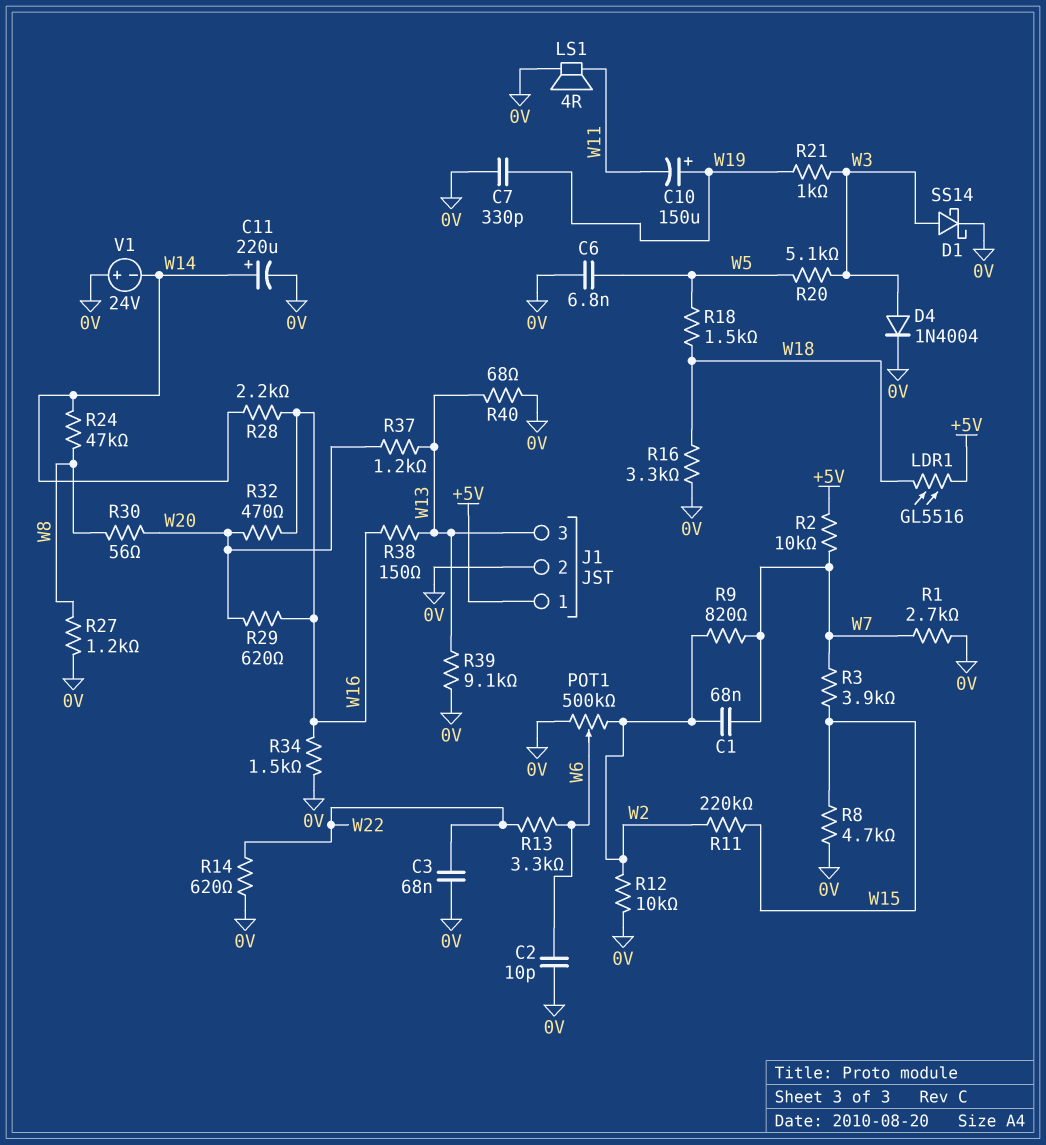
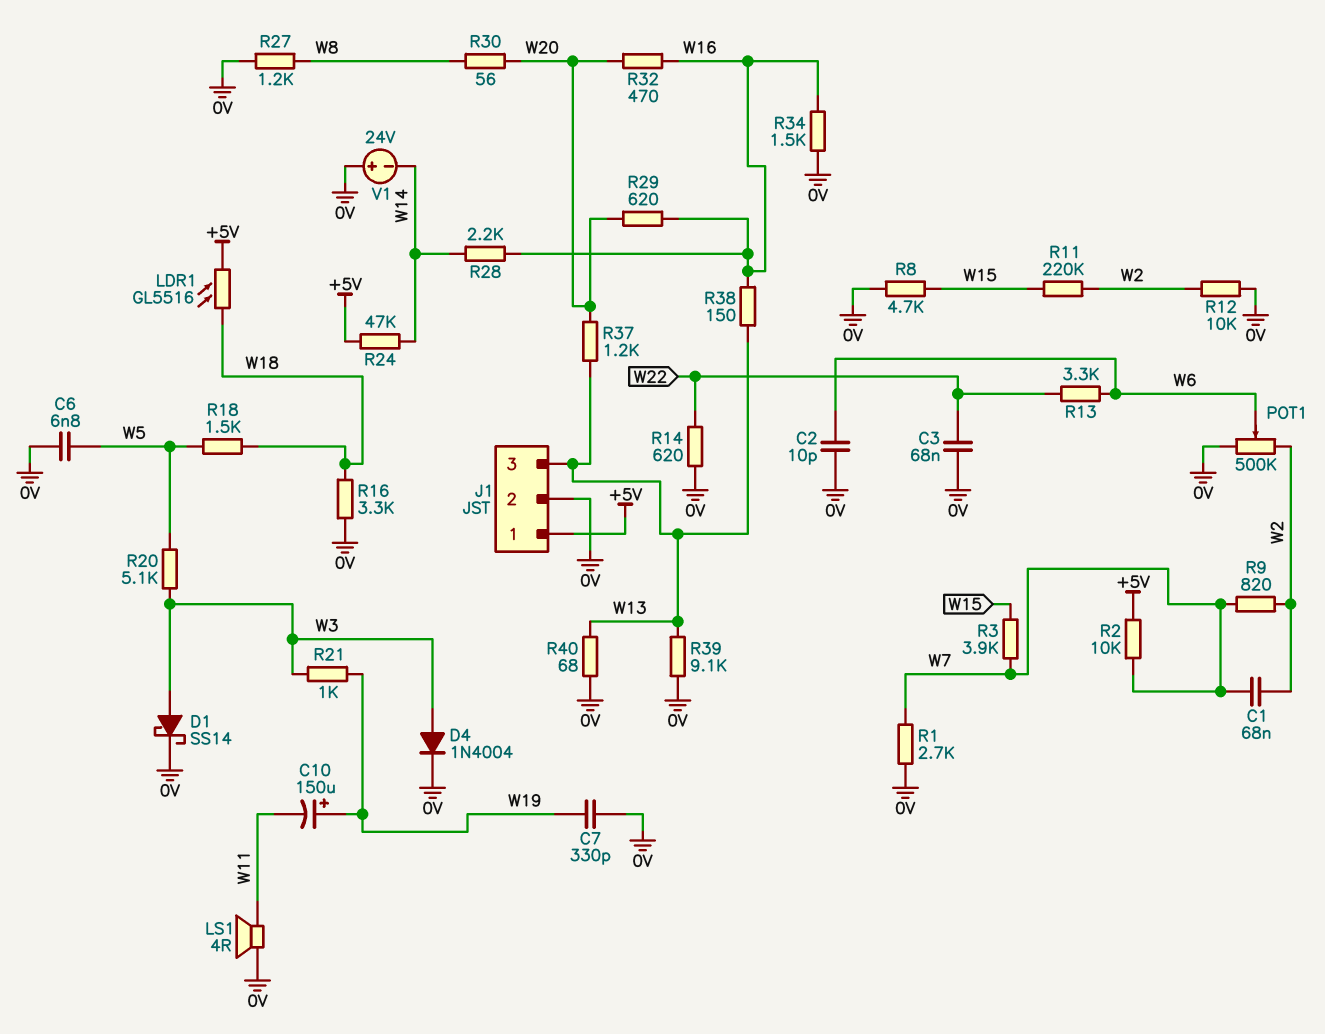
C11: 220uF (plus W14, minus 0V) -> none
R24: 47k (W8, W14) -> 47k (+5V, W14)

